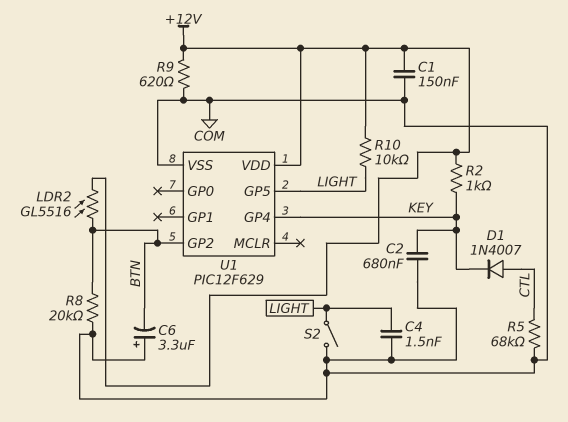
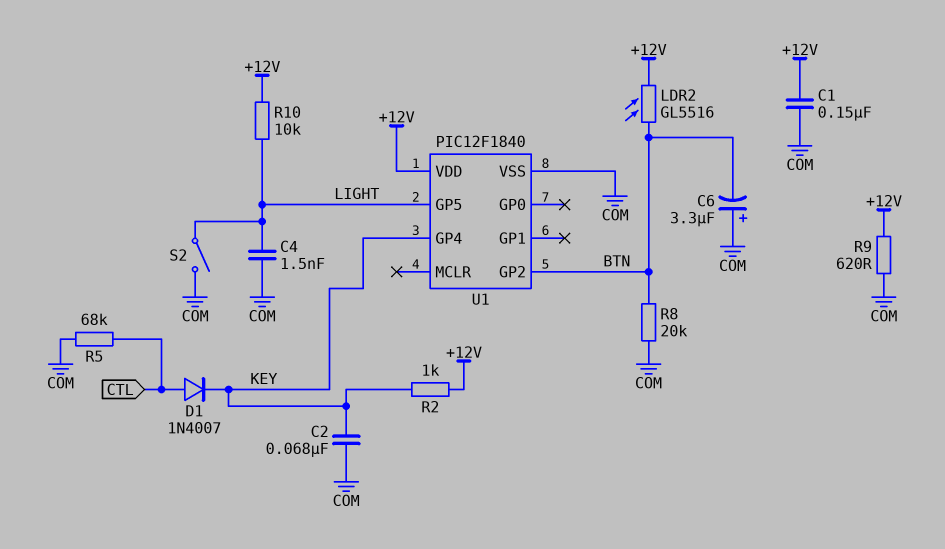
C2: 680nF (COM, KEY) -> 68nF (COM, KEY)
U1: PIC12F629 -> PIC12F1840

